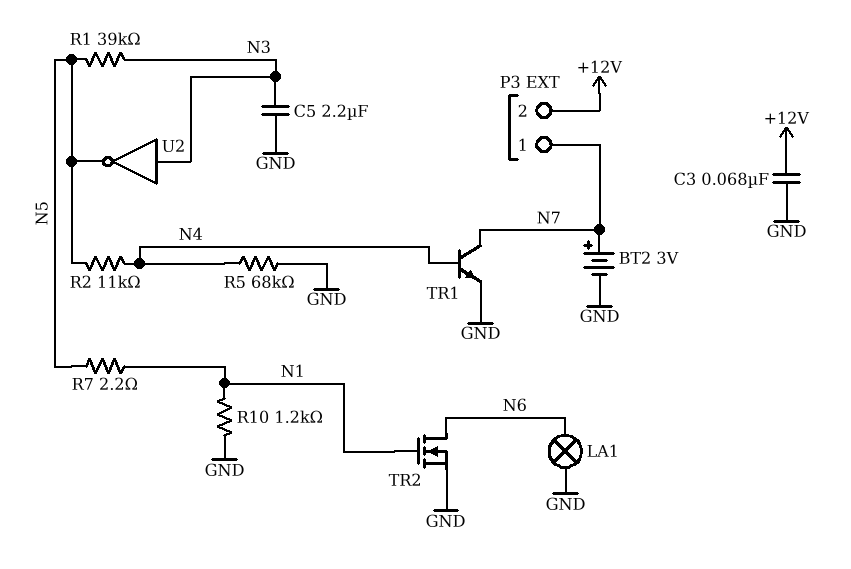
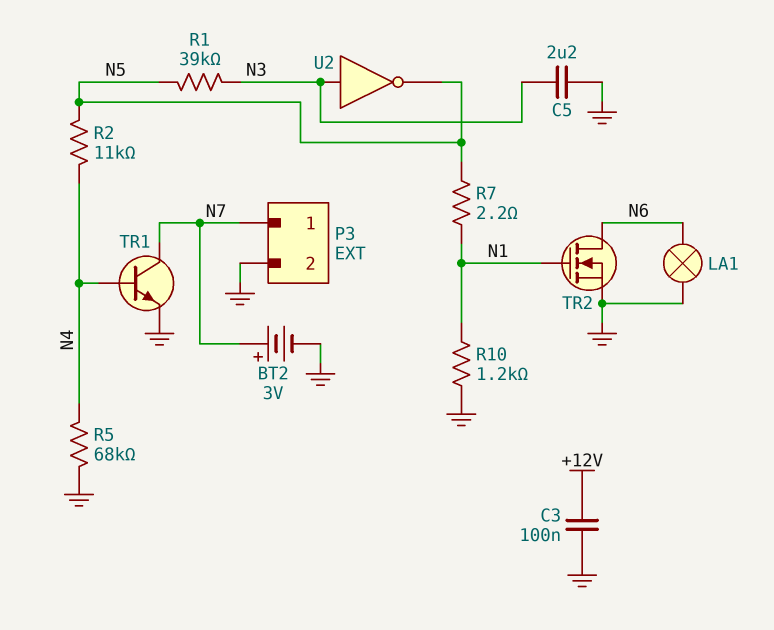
C3: 68nF (+12V, GND) -> 100nF (+12V, GND)
P3 pin 2: +12V -> GND

